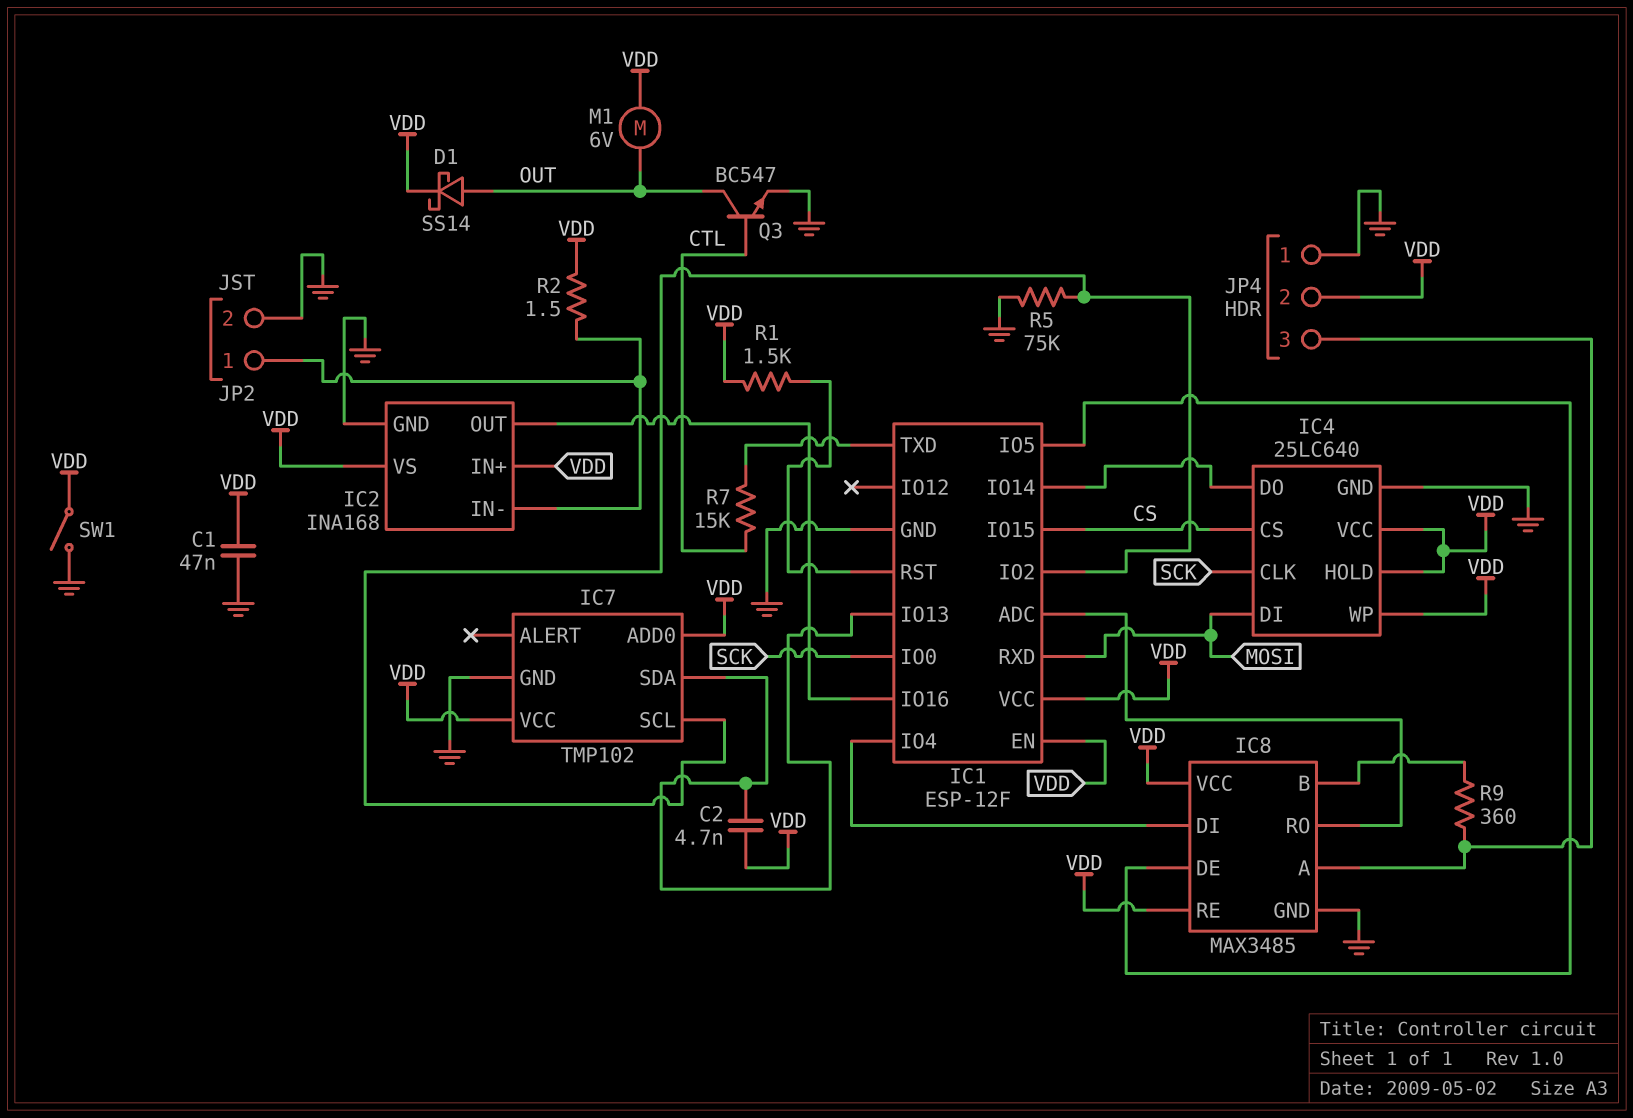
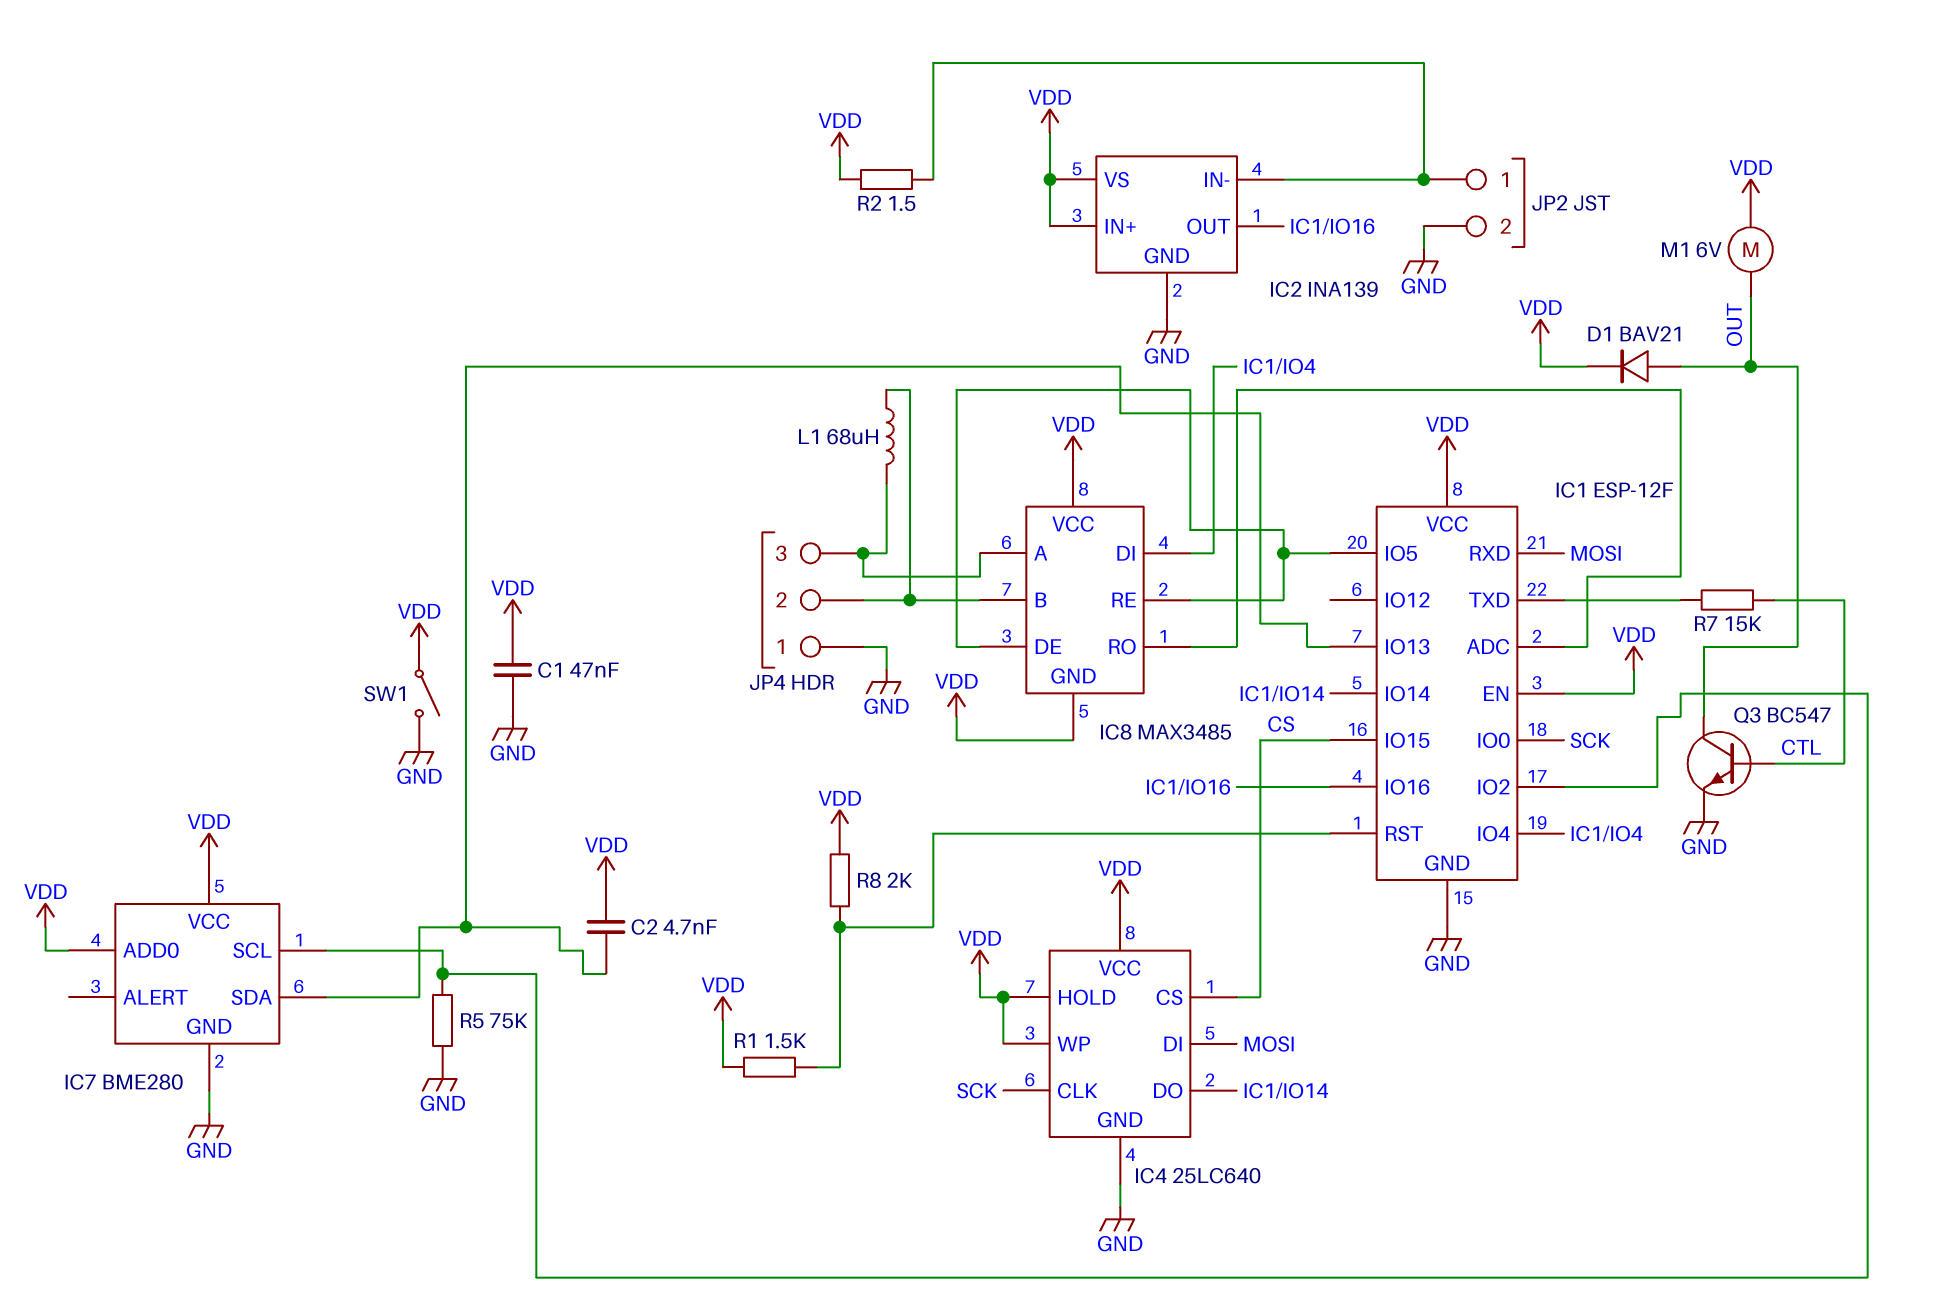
D1: schottky SS14 (A OUT, K VDD) -> diode BAV21 (A OUT, K VDD)
IC2: INA168 -> INA139
IC7: TMP102 -> BME280
IC8 pin GND: GND -> VDD
IC8 pin RE: VDD -> IC1/IO5
JP4 pin 2: VDD -> IC8/B
L1: none -> 68uH (IC8/A, IC8/B)
R8: none -> 2k (IC1/RST, VDD)
R9: 360 (IC8/A, IC8/B) -> none

